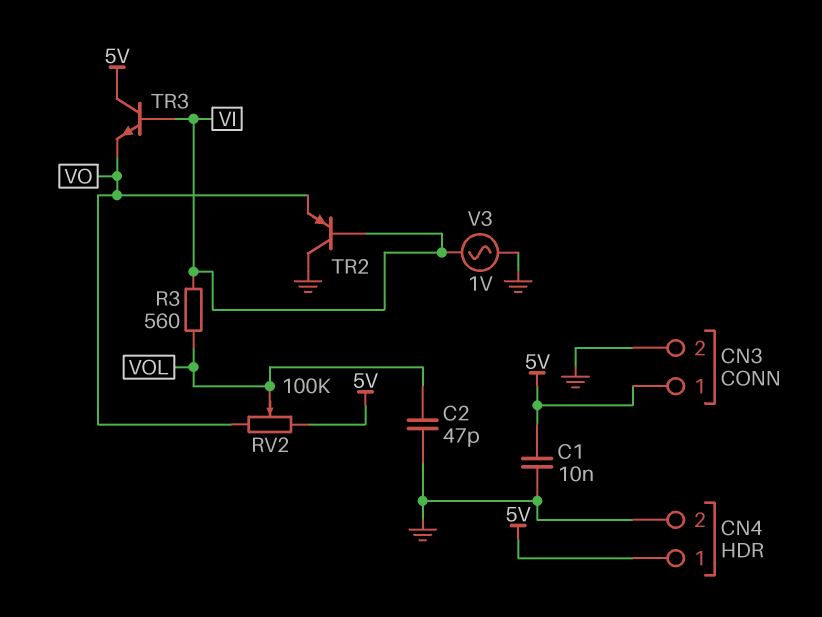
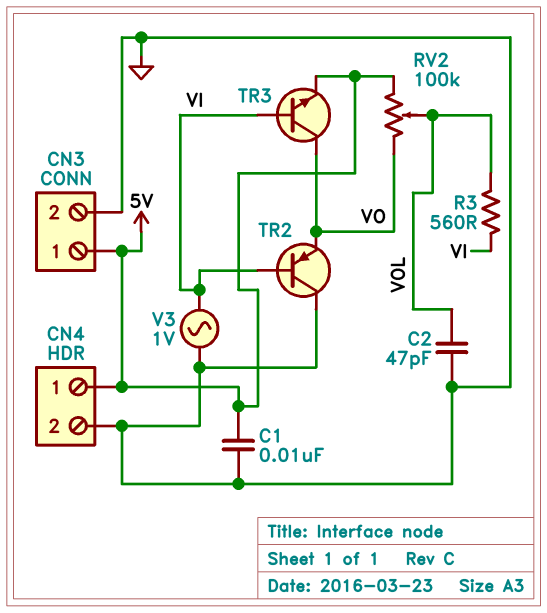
TR3: NPN (B VI, C 5V, E VO) -> NPN (B VI, C VO, E 5V)

